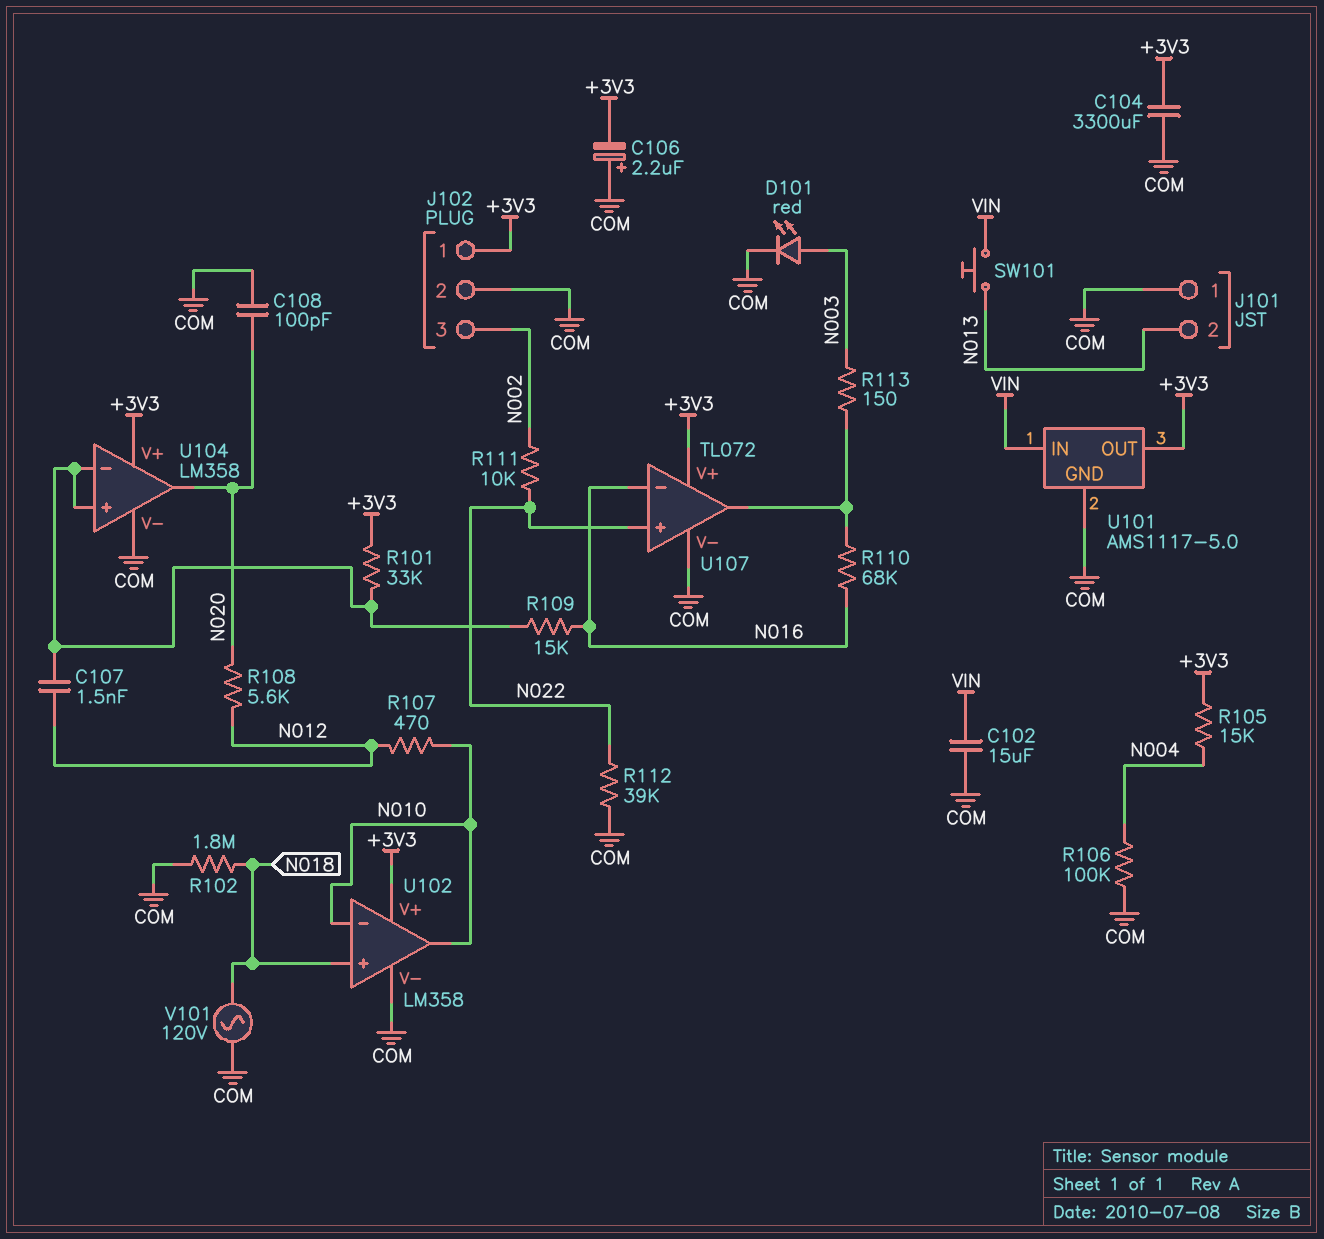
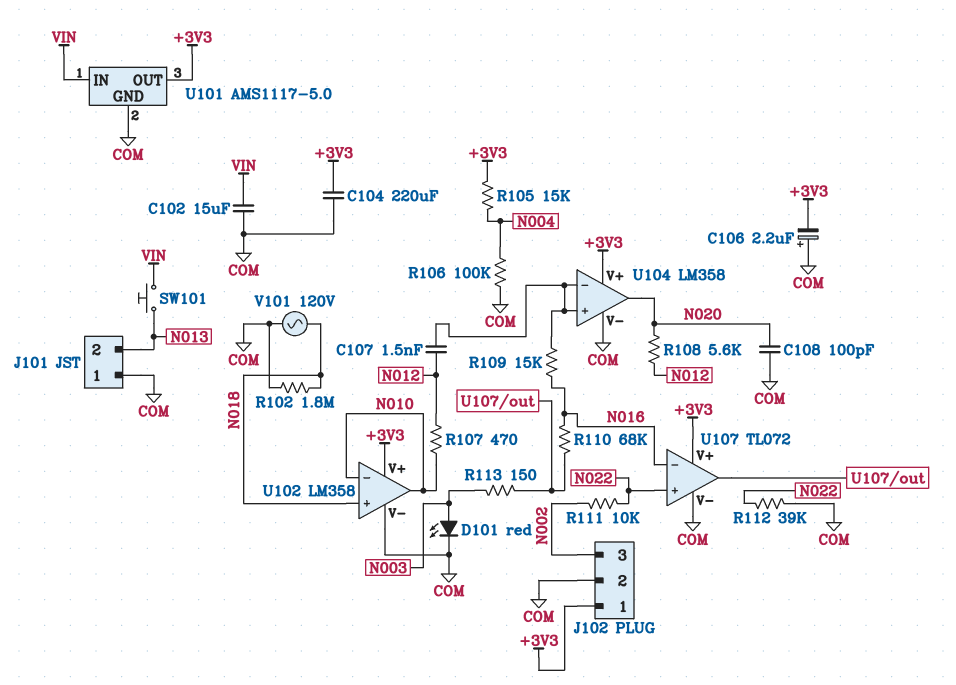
C104: 3300uF (+3V3, COM) -> 220uF (+3V3, COM)
R101: 33k (+3V3, U104/in+) -> none

